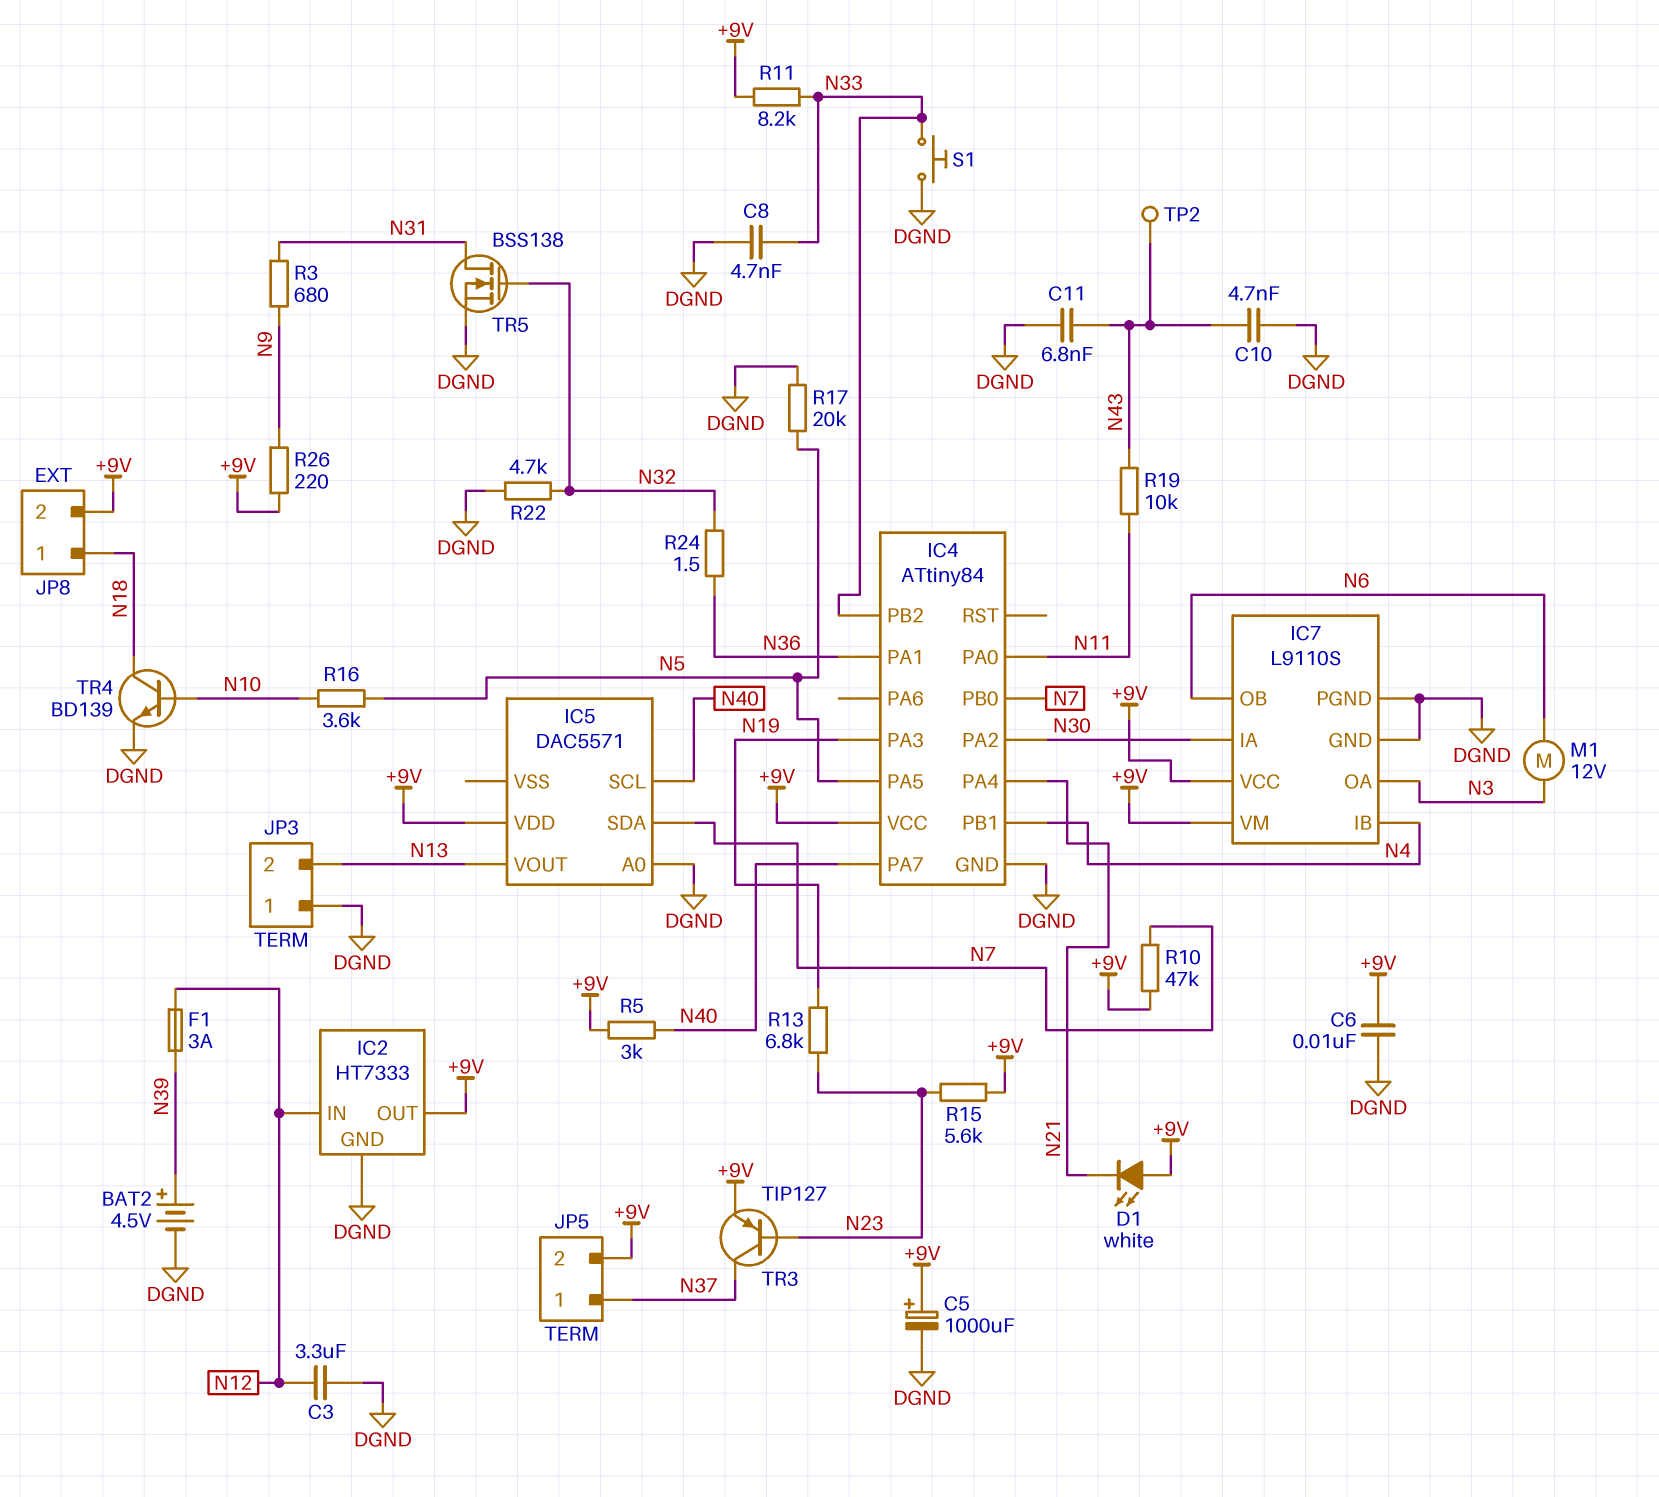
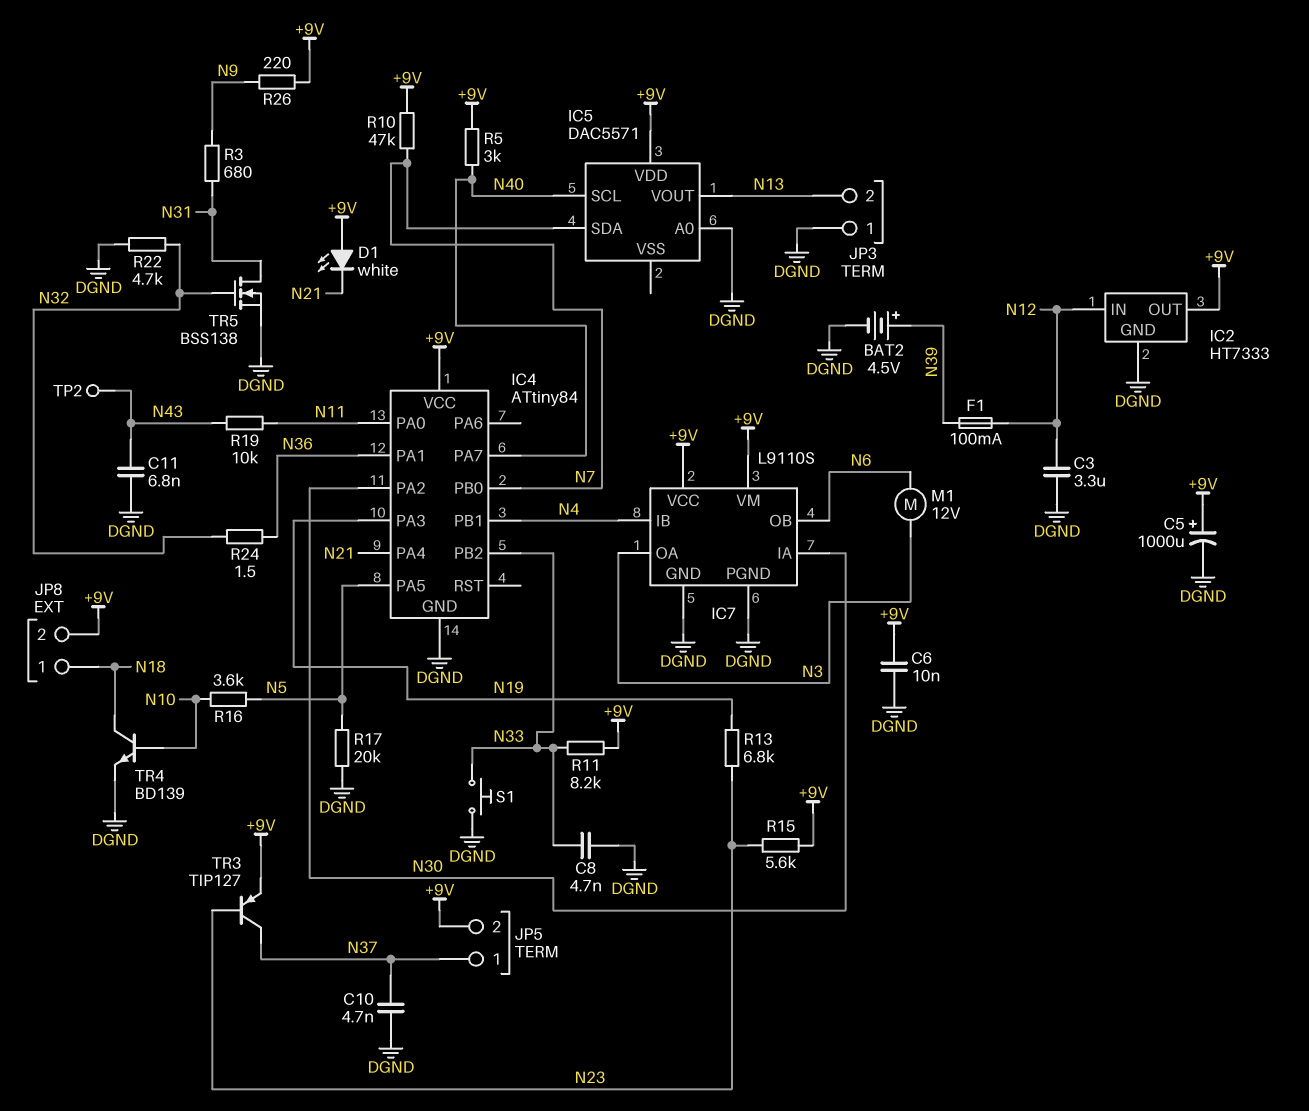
C10: 4.7nF (DGND, N43) -> 4.7nF (DGND, N37)
F1: 3A (N12, N39) -> 100mA (N12, N39)

